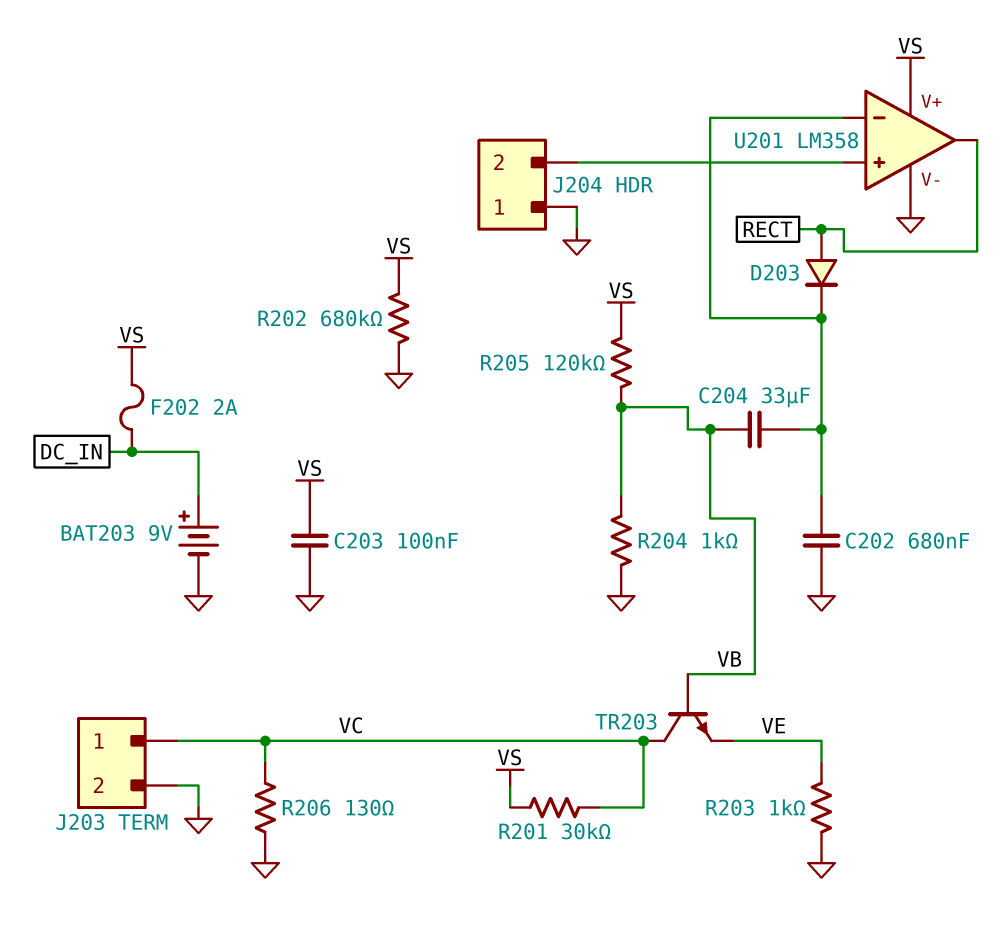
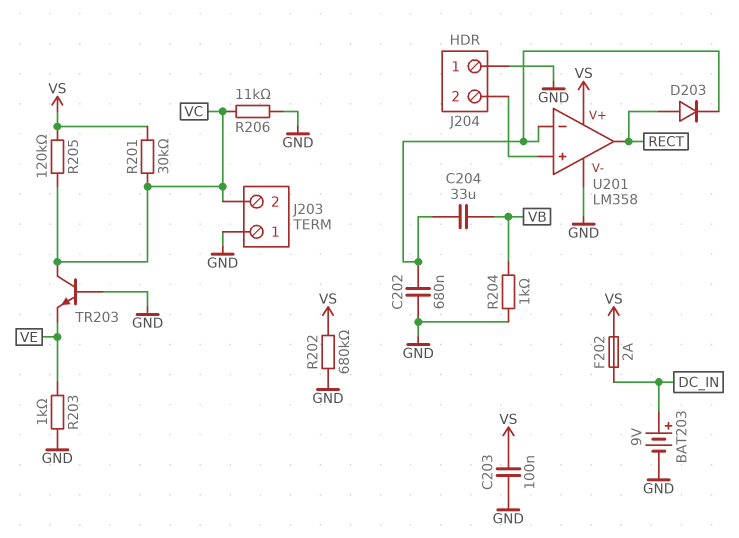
J203 pin 1: VC -> GND
J203 pin 2: GND -> VC
R205: 120k (VB, VS) -> 120k (VC, VS)
R206: 130 (GND, VC) -> 11k (GND, VC)
TR203: NPN (B VB, C VC, E VE) -> NPN (B GND, C VC, E VE)

